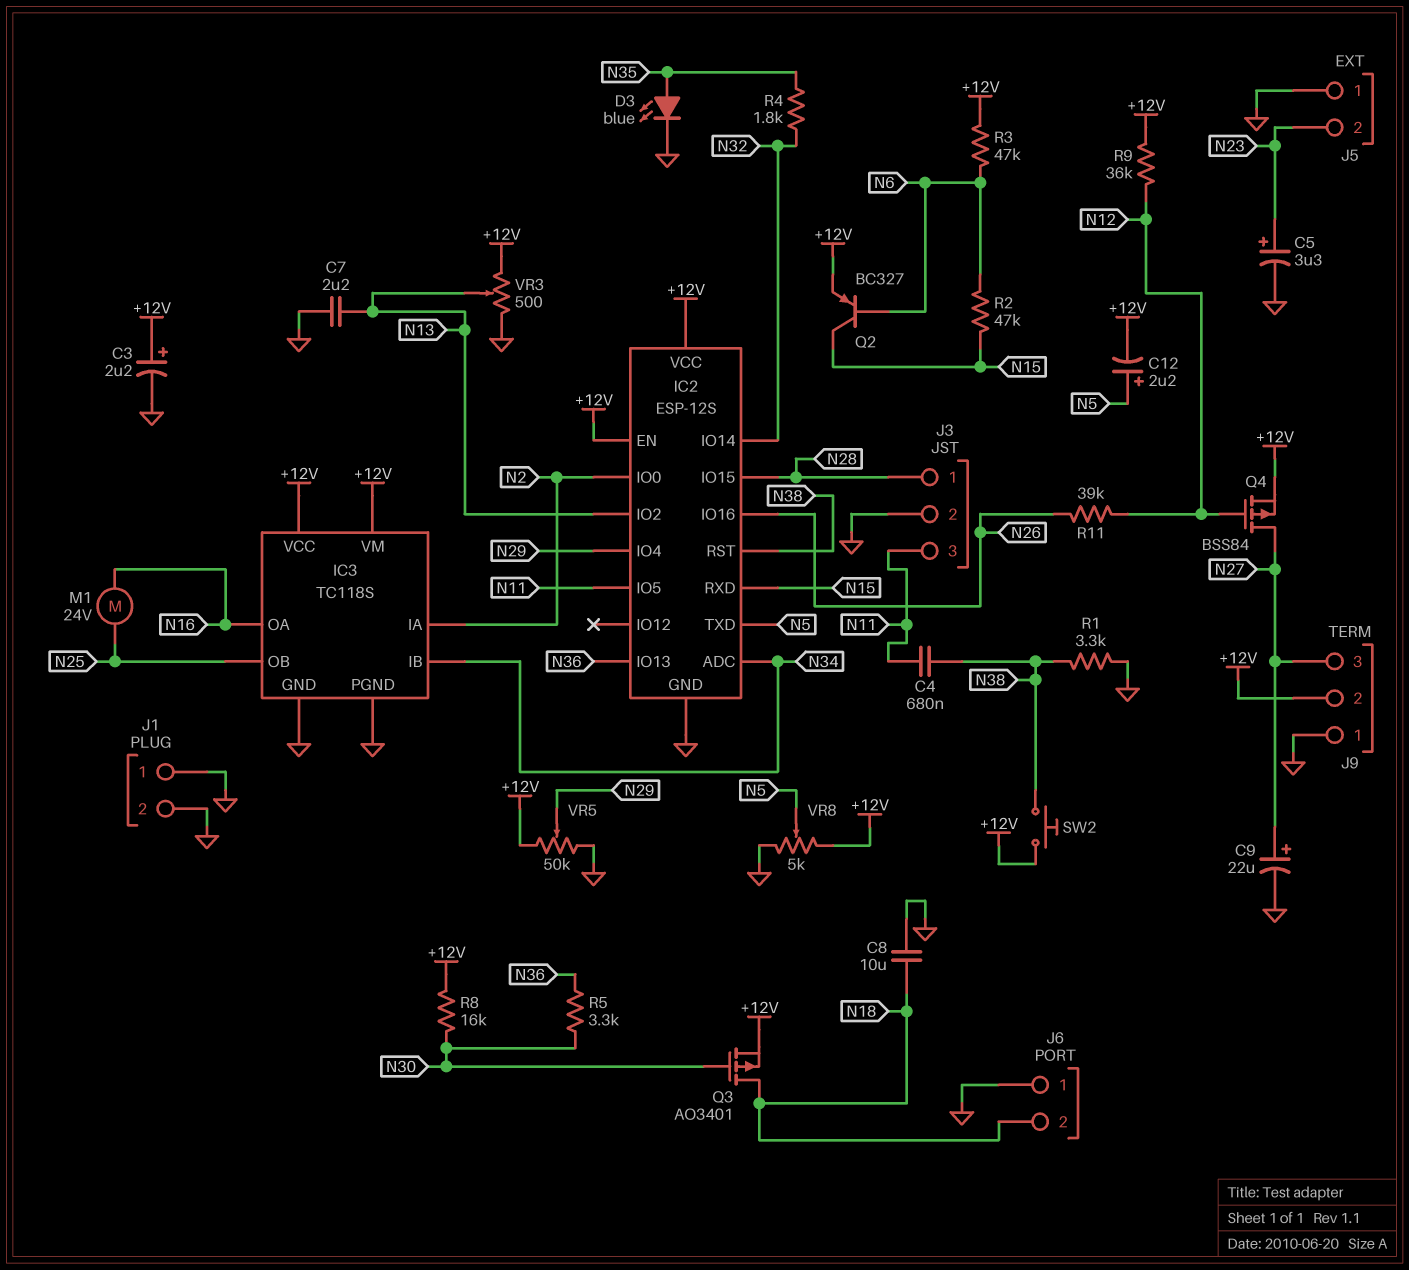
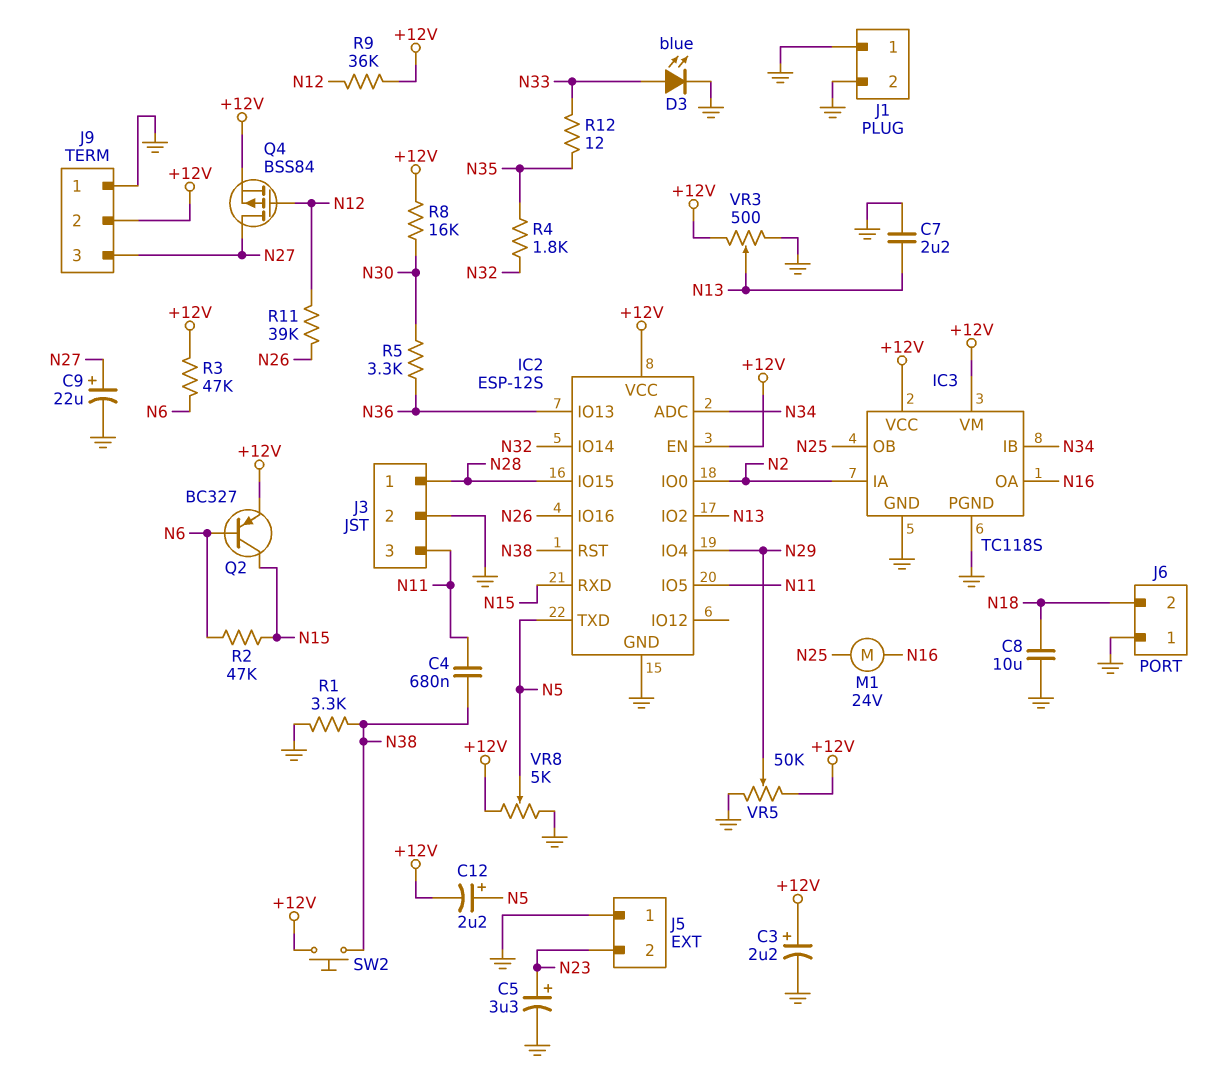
D3: LED blue (A N35, K GND) -> LED blue (A N33, K GND)
Q3: PMOS AO3401 (G N30, D N18, S +12V) -> none
R12: none -> 12 (N33, N35)

